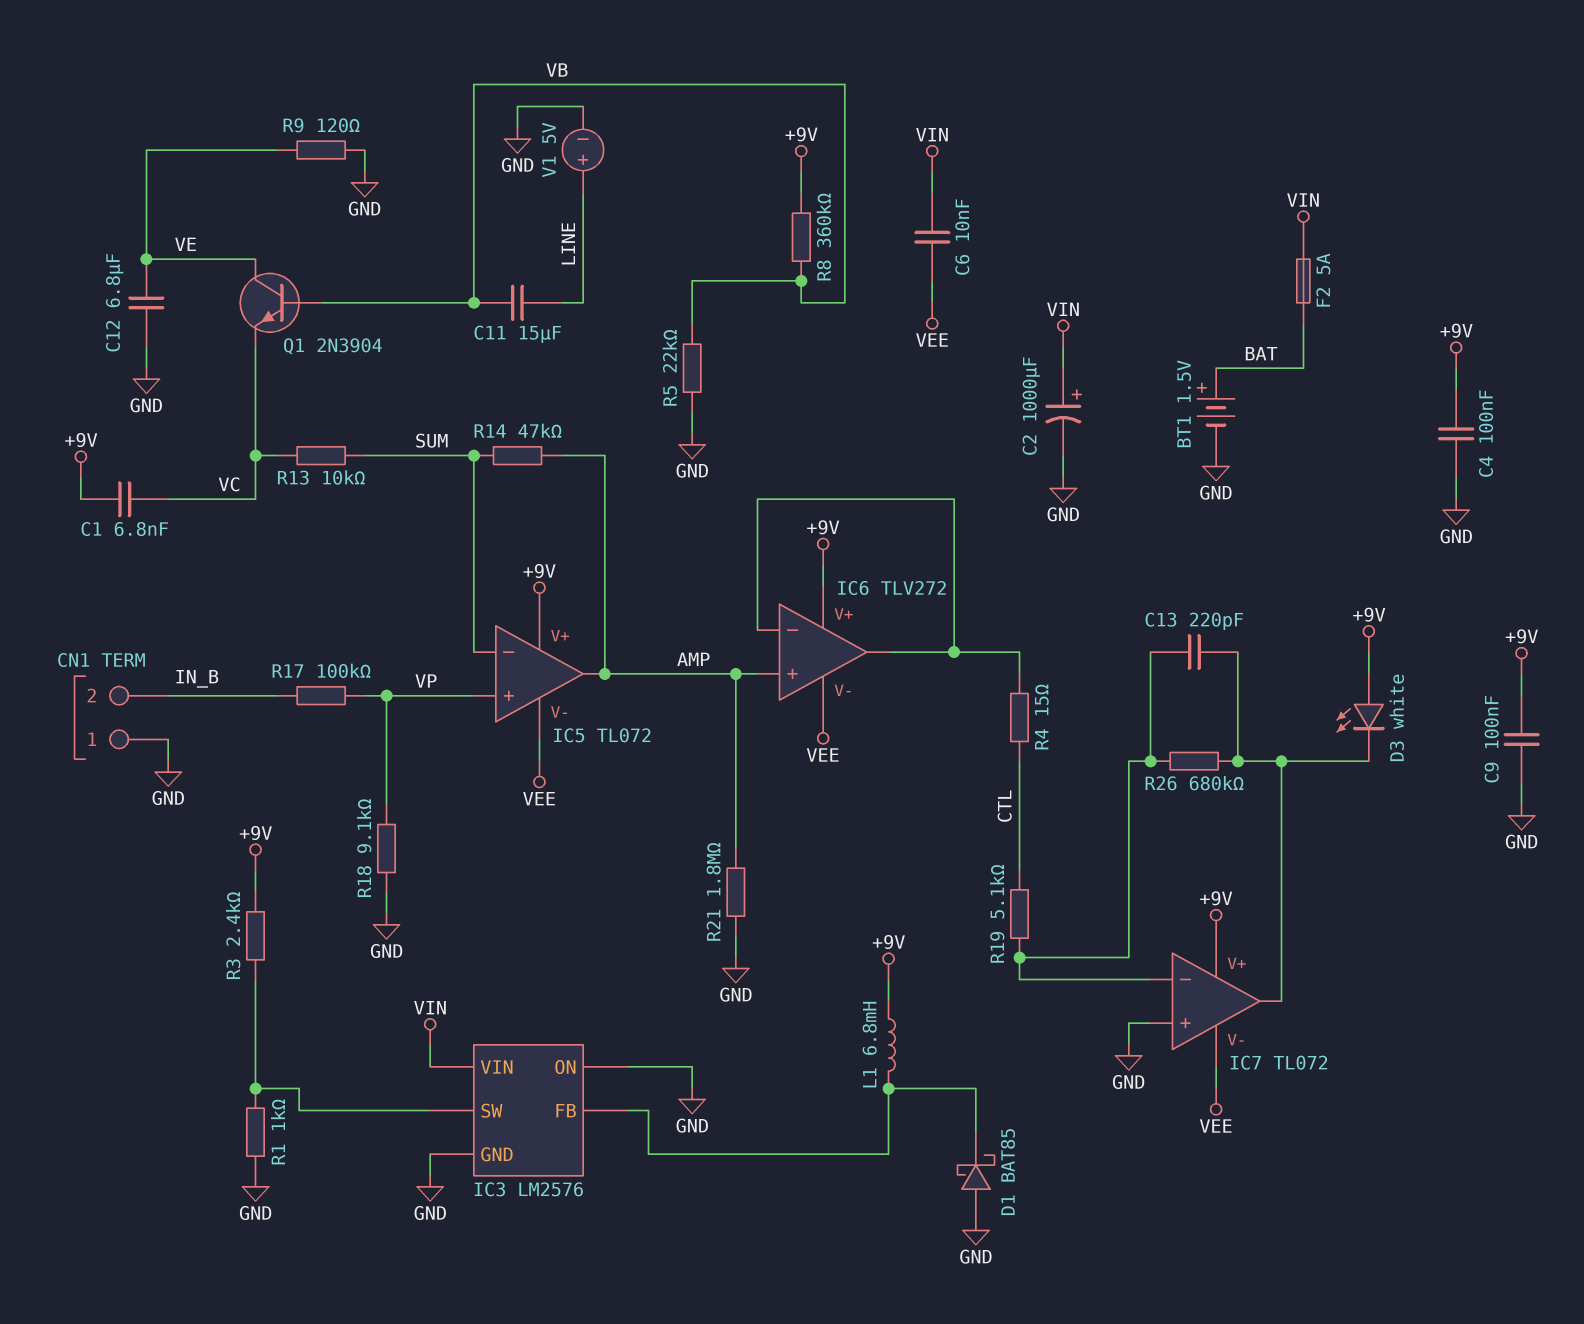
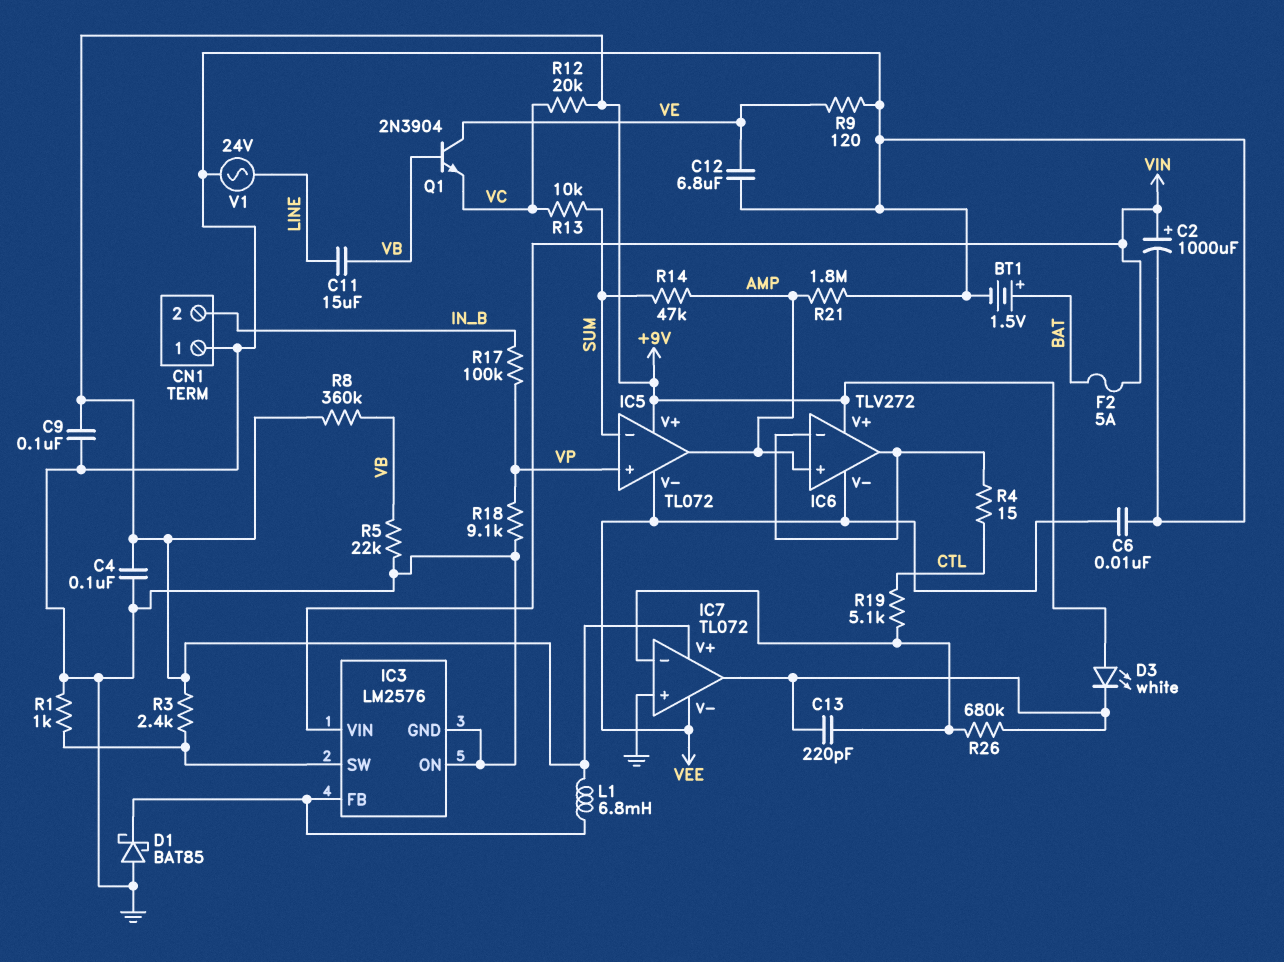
C1: 6.8nF (+9V, VC) -> none
C6: 10nF (VEE, VIN) -> 10nF (GND, VEE)
R12: none -> 20k (+9V, VC)
V1: 5V (plus LINE, minus GND) -> AC 24V (GND, LINE)

